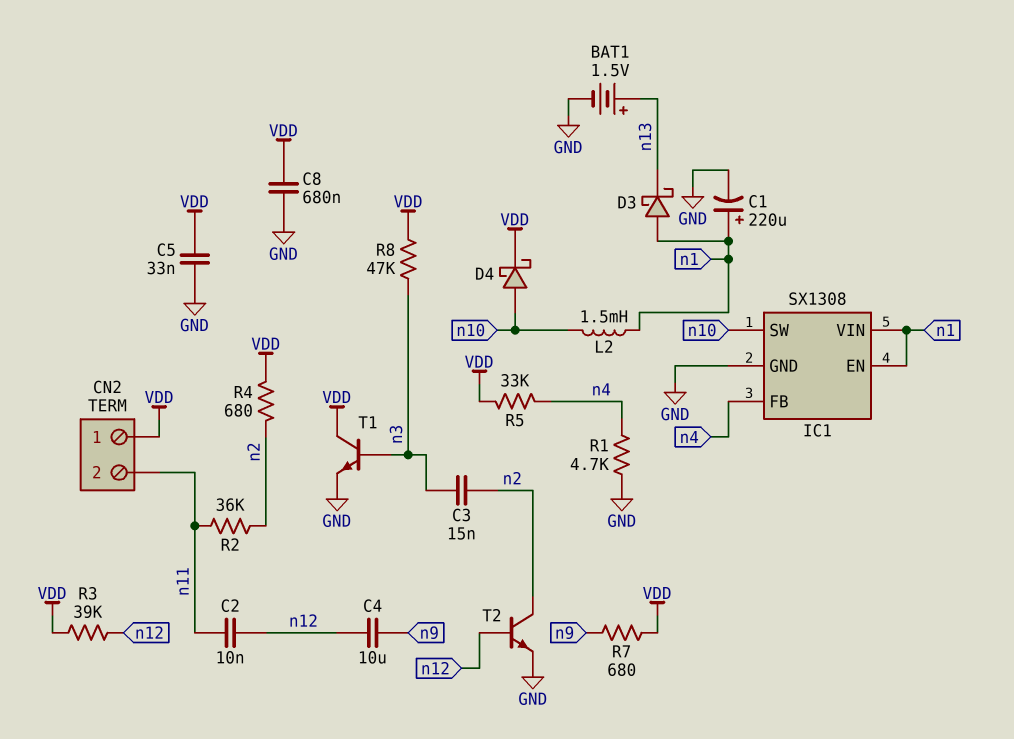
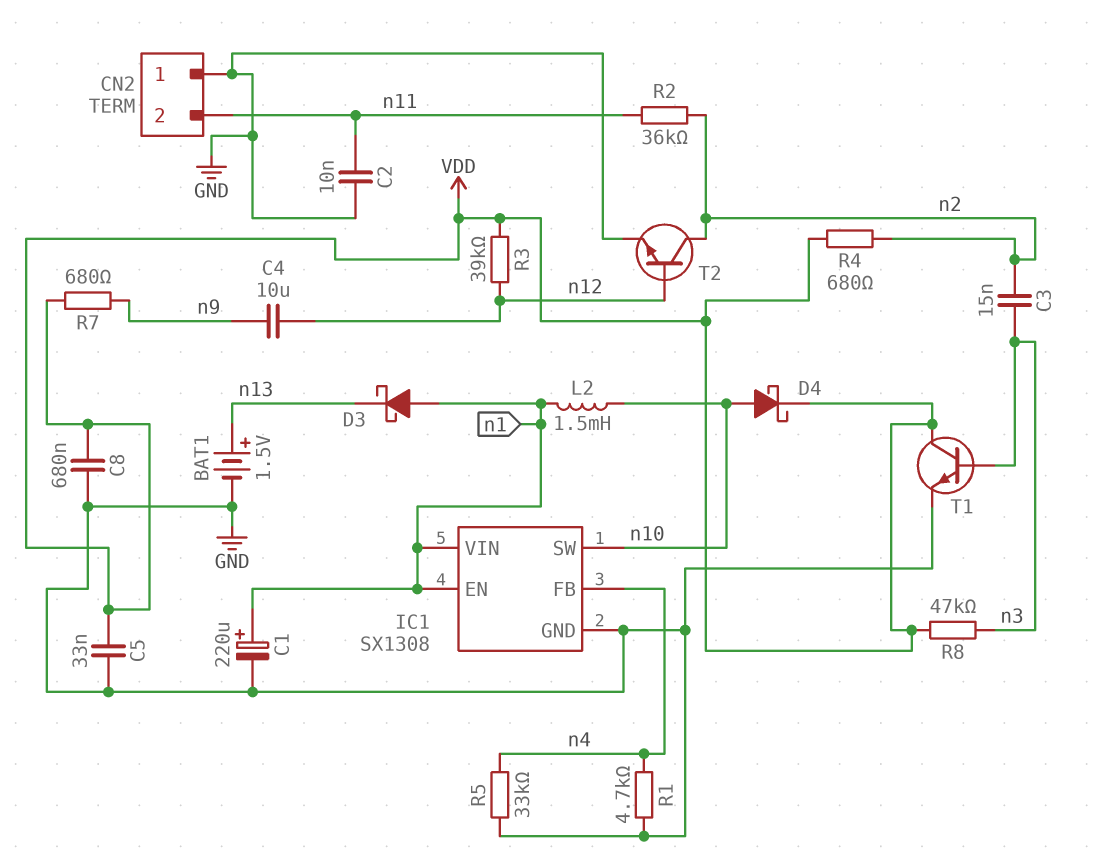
C2: 10nF (n11, n12) -> 10nF (GND, n11)
CN2 pin 1: VDD -> GND
R5: 33k (VDD, n4) -> 33k (GND, n4)

